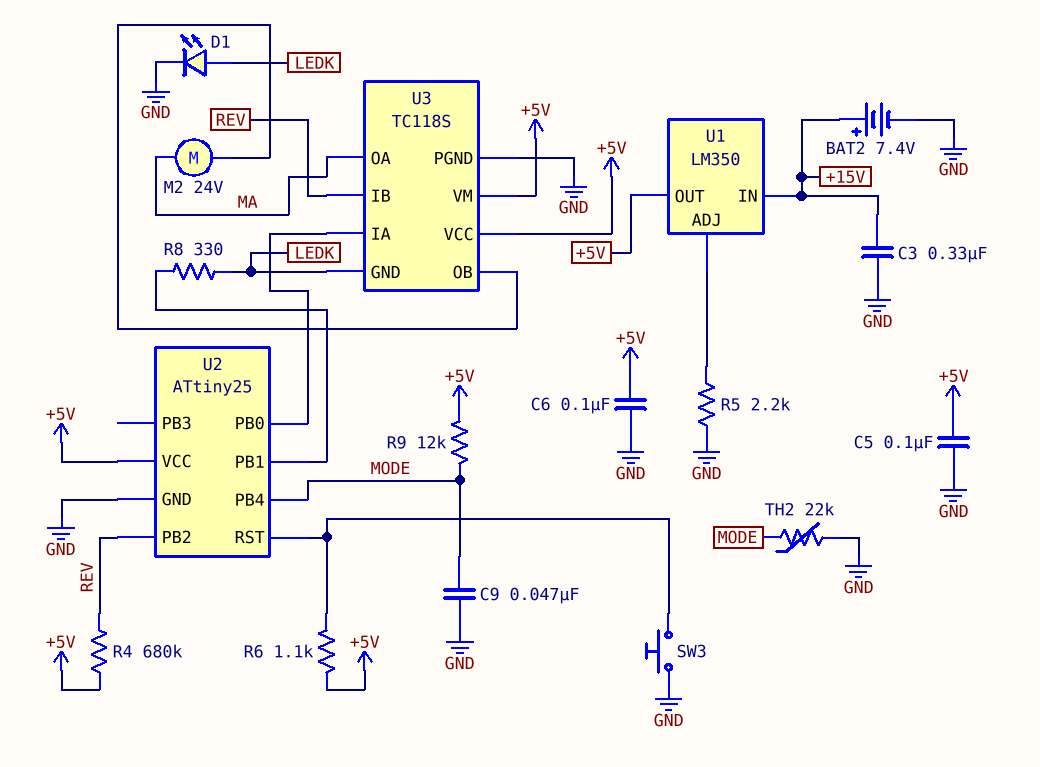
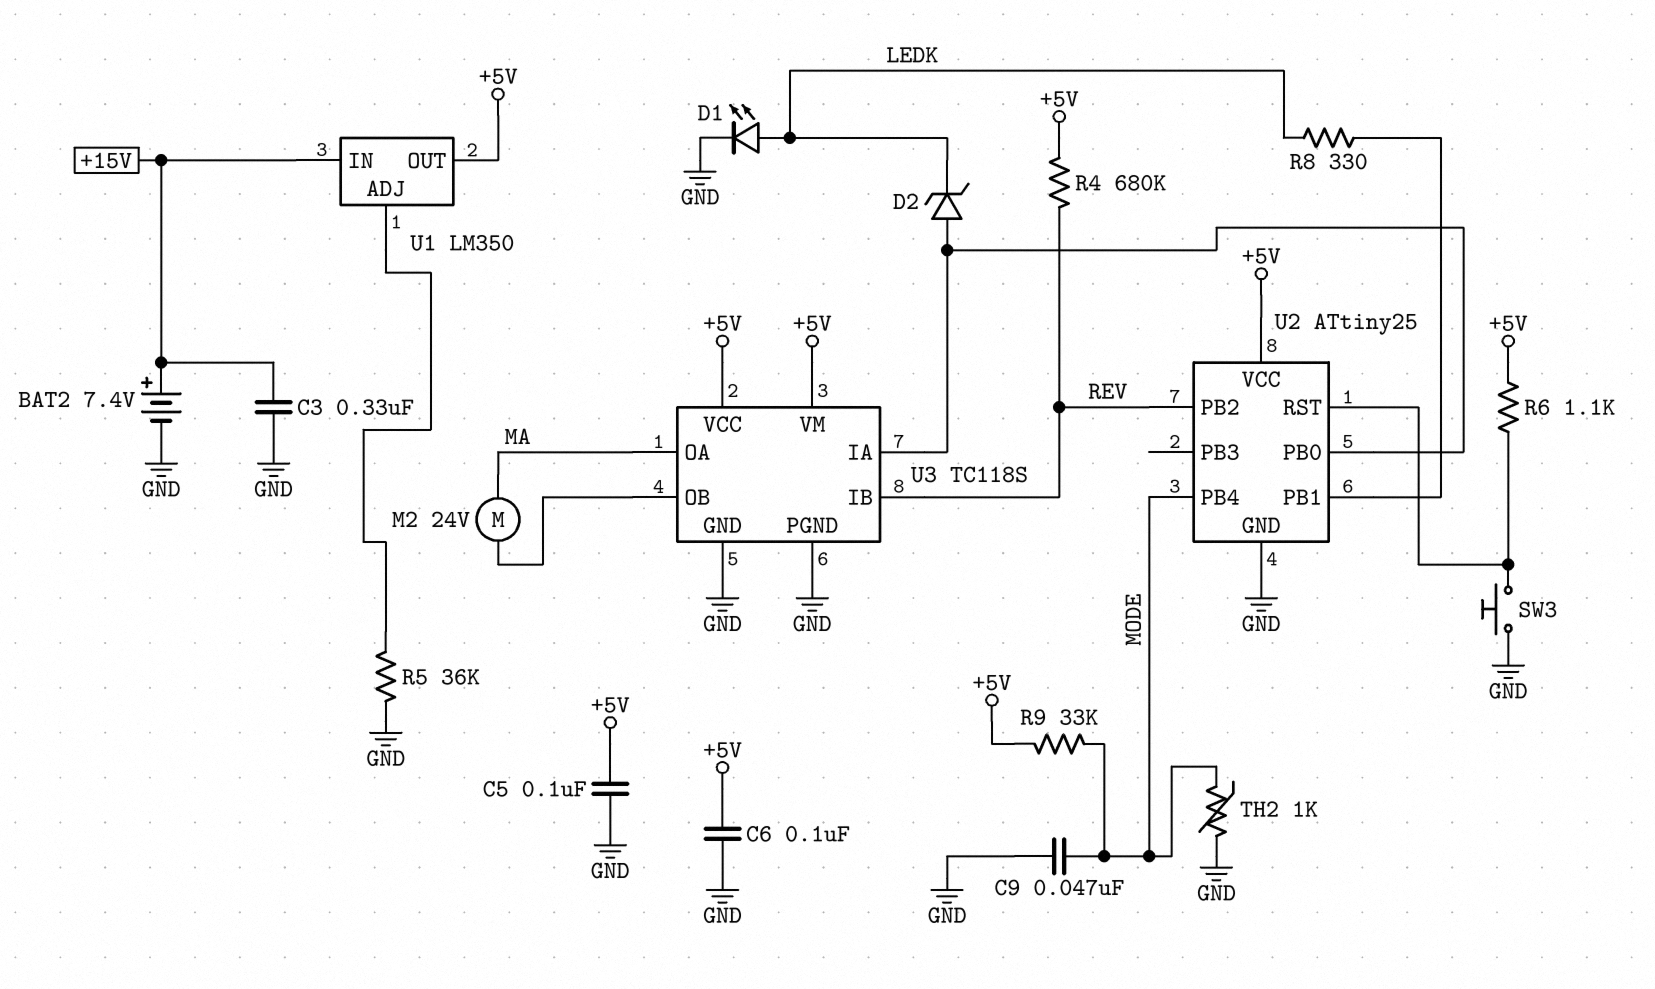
D2: none -> zener (A U2/PB0, K LEDK)
R5: 2.2k (GND, U1/ADJ) -> 36k (GND, U1/ADJ)
R9: 12k (+5V, MODE) -> 33k (+5V, MODE)
TH2: 22k (GND, MODE) -> 1k (GND, MODE)
U3 pin GND: LEDK -> GND

